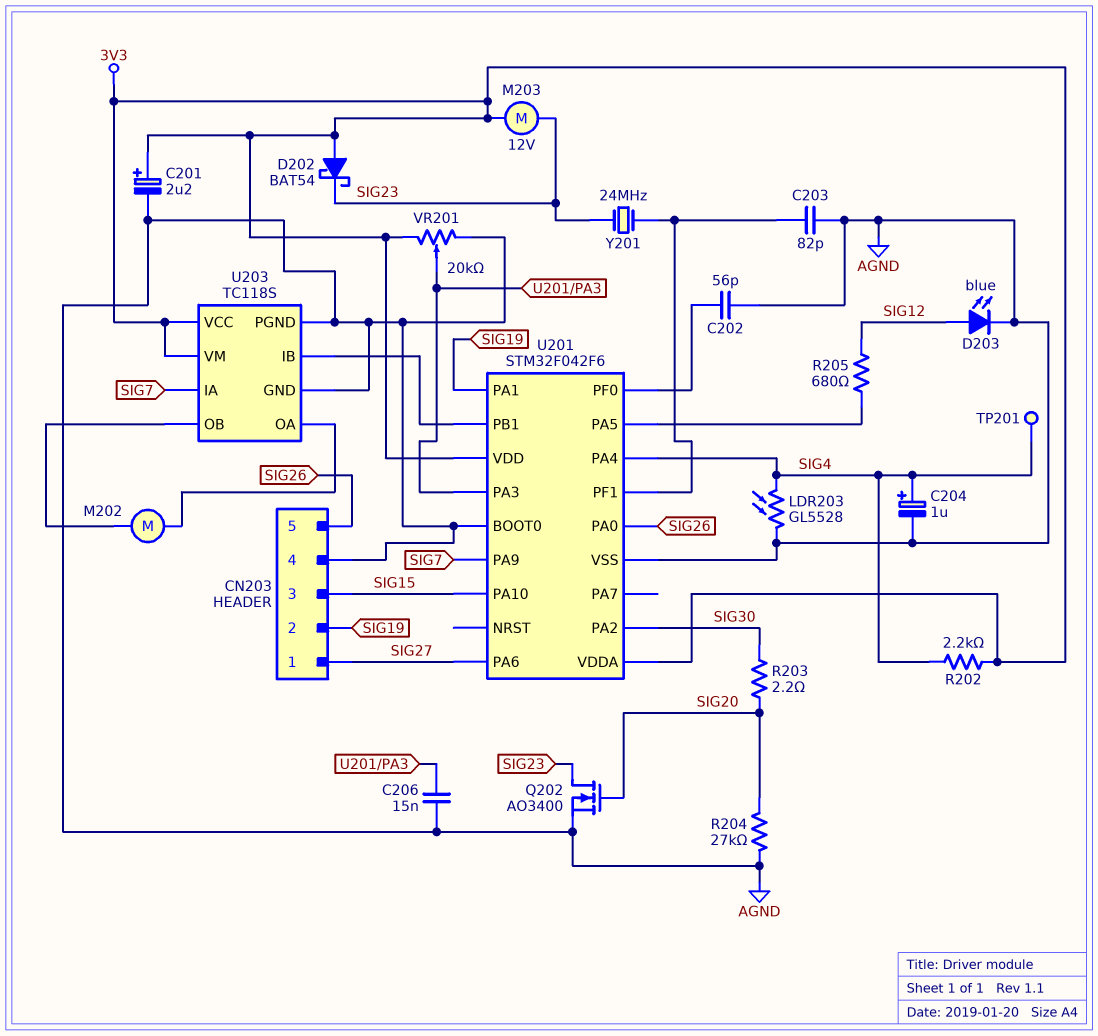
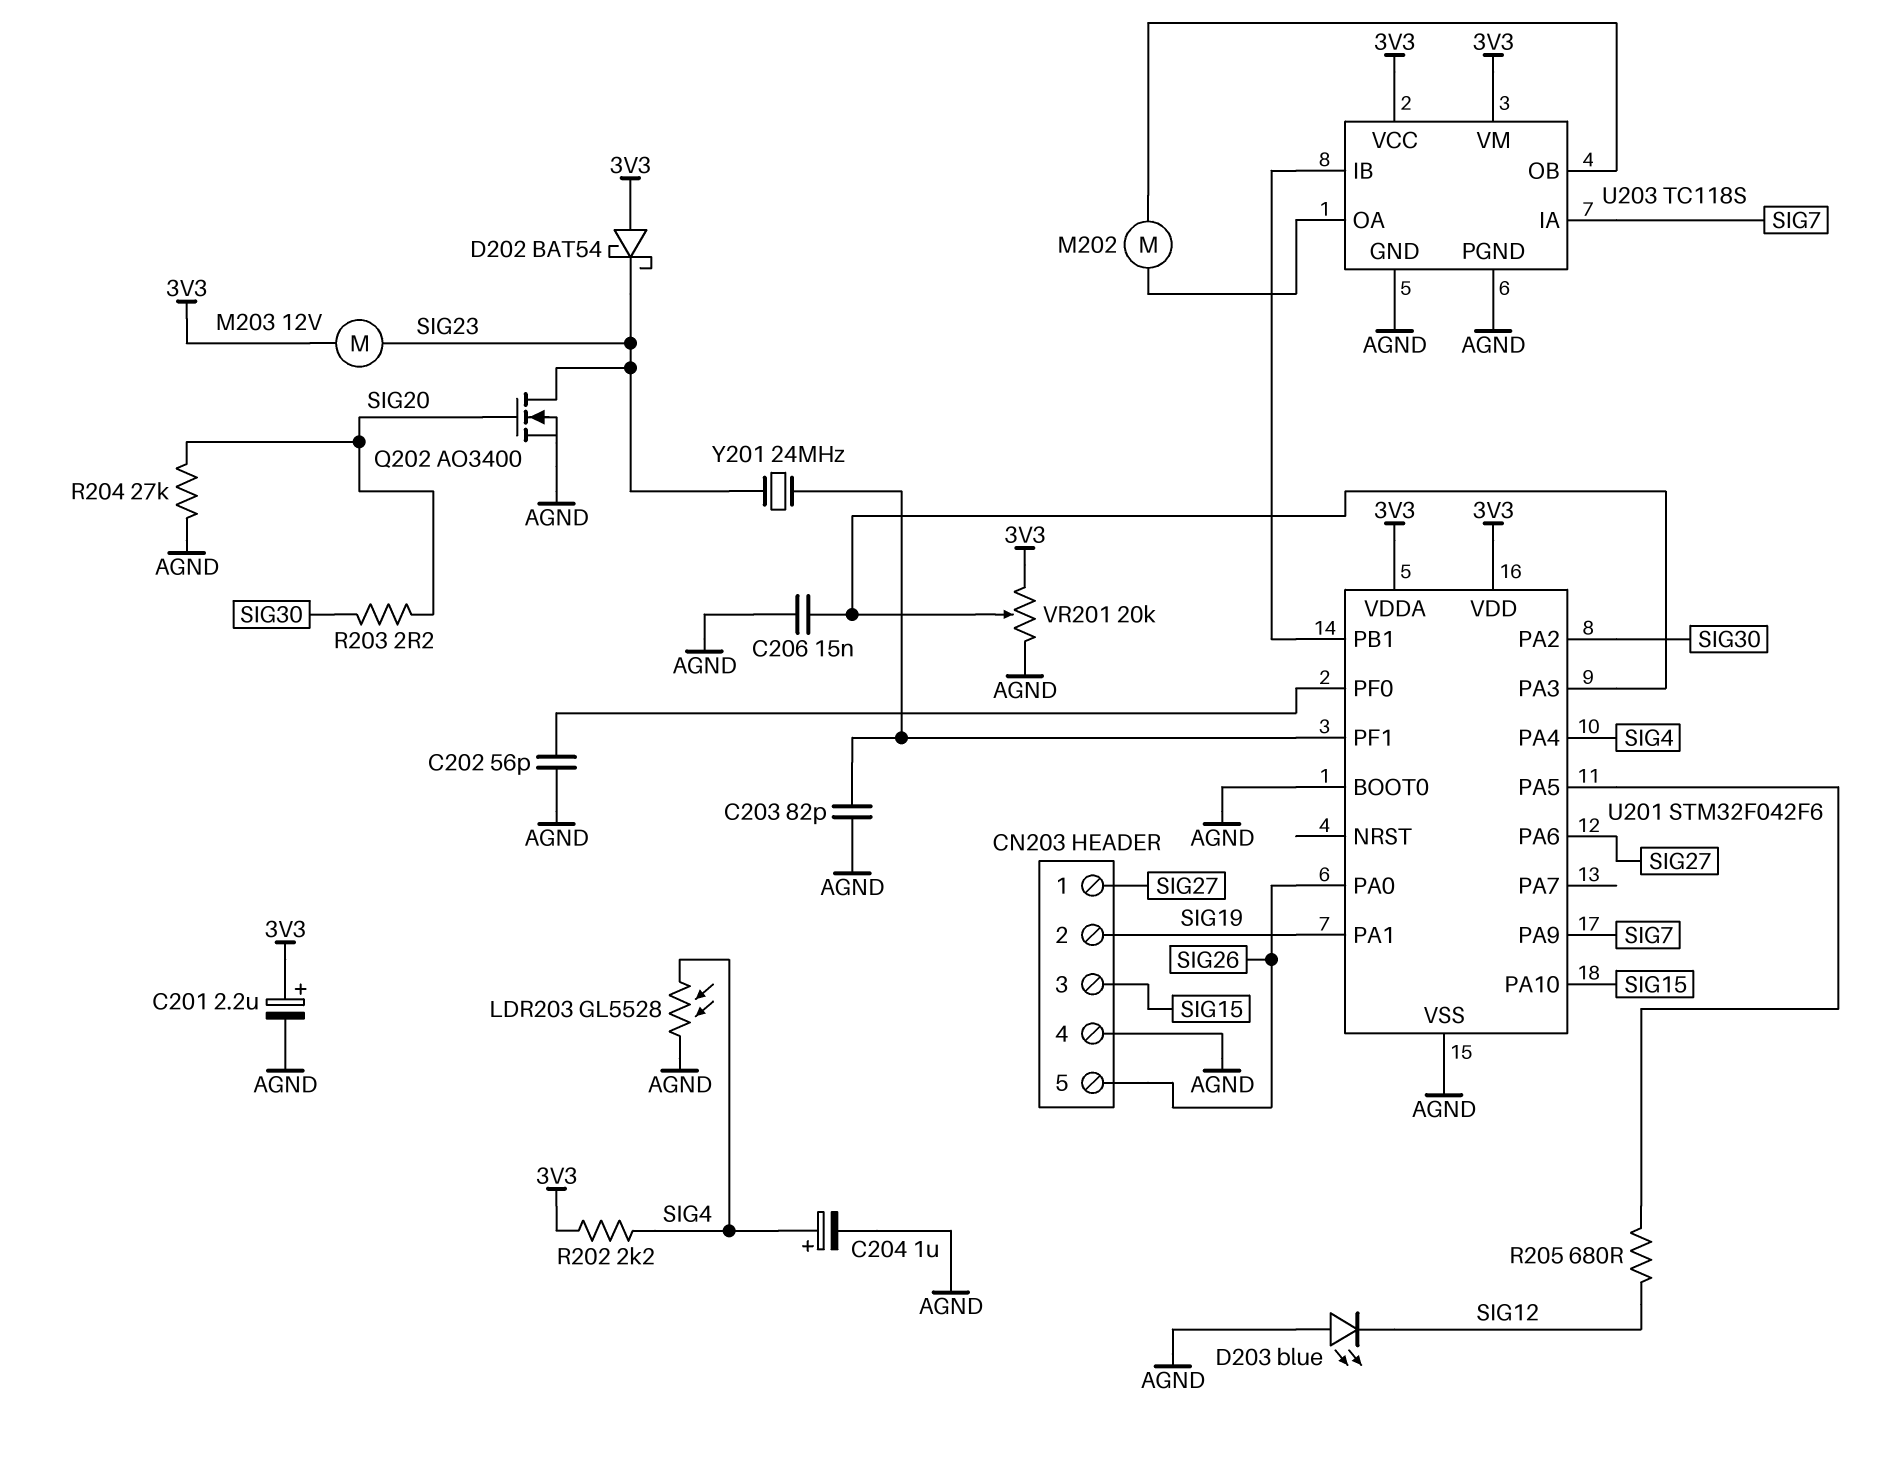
D203: LED blue (A SIG12, K AGND) -> LED blue (A AGND, K SIG12)
TP201: test point (SIG4) -> none

